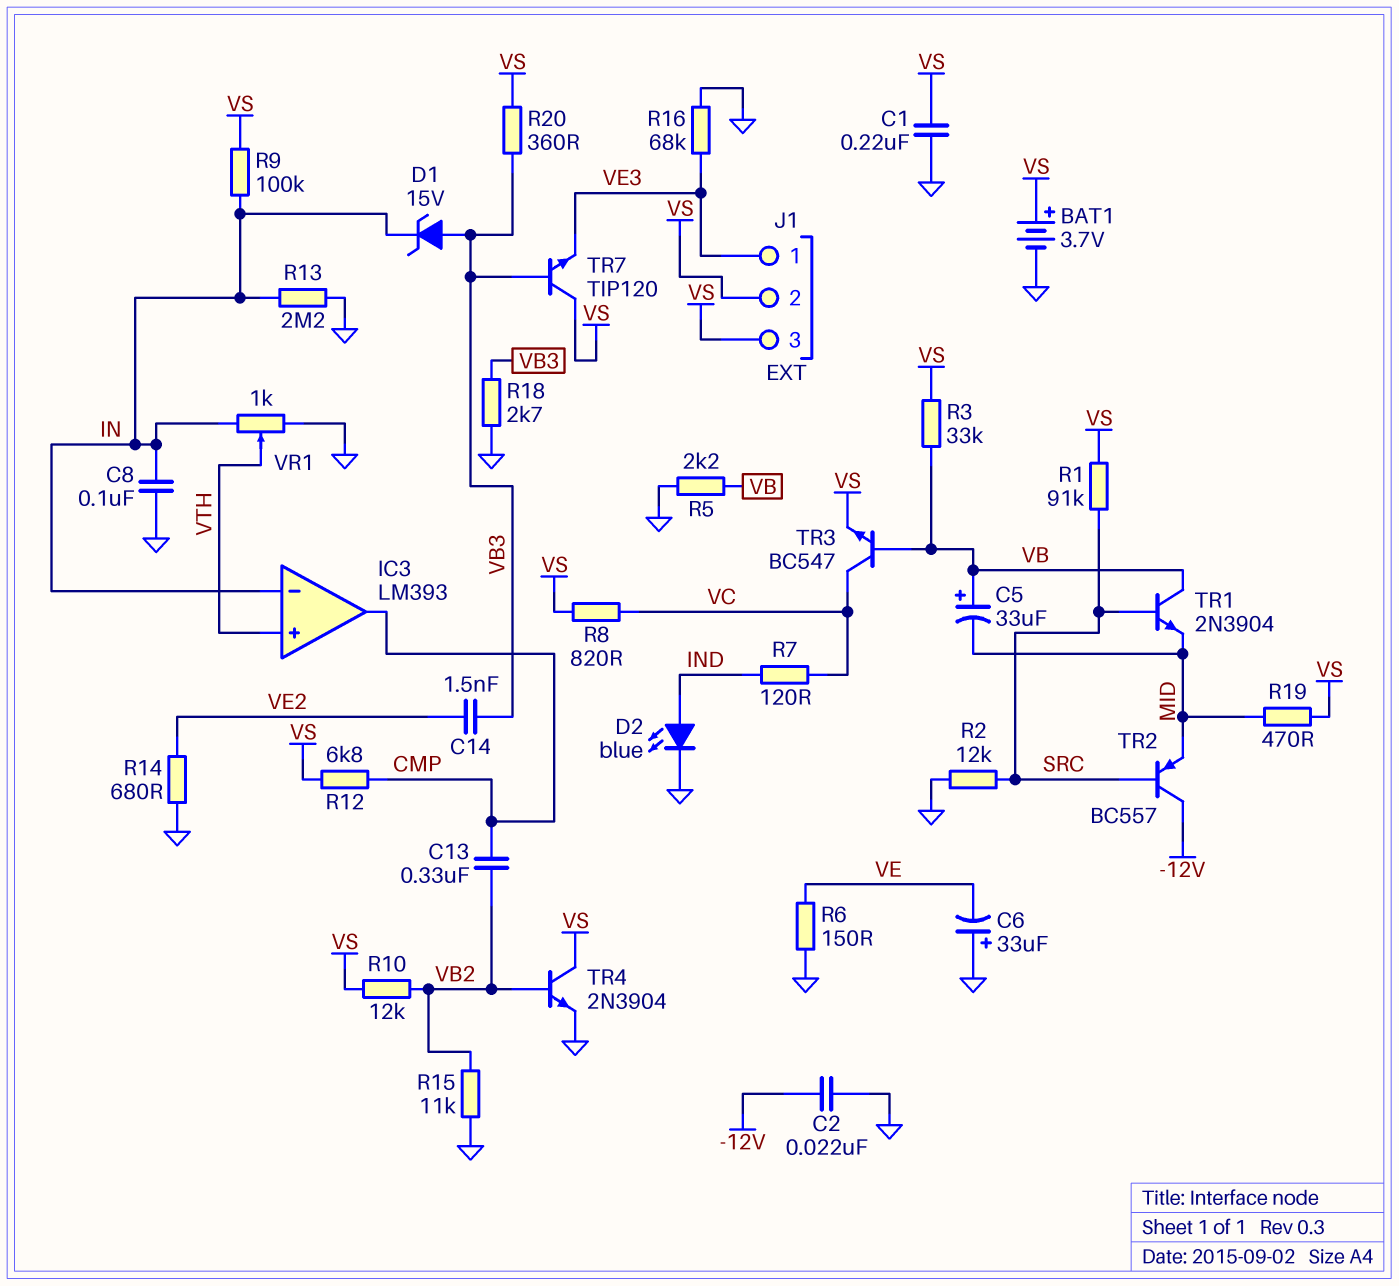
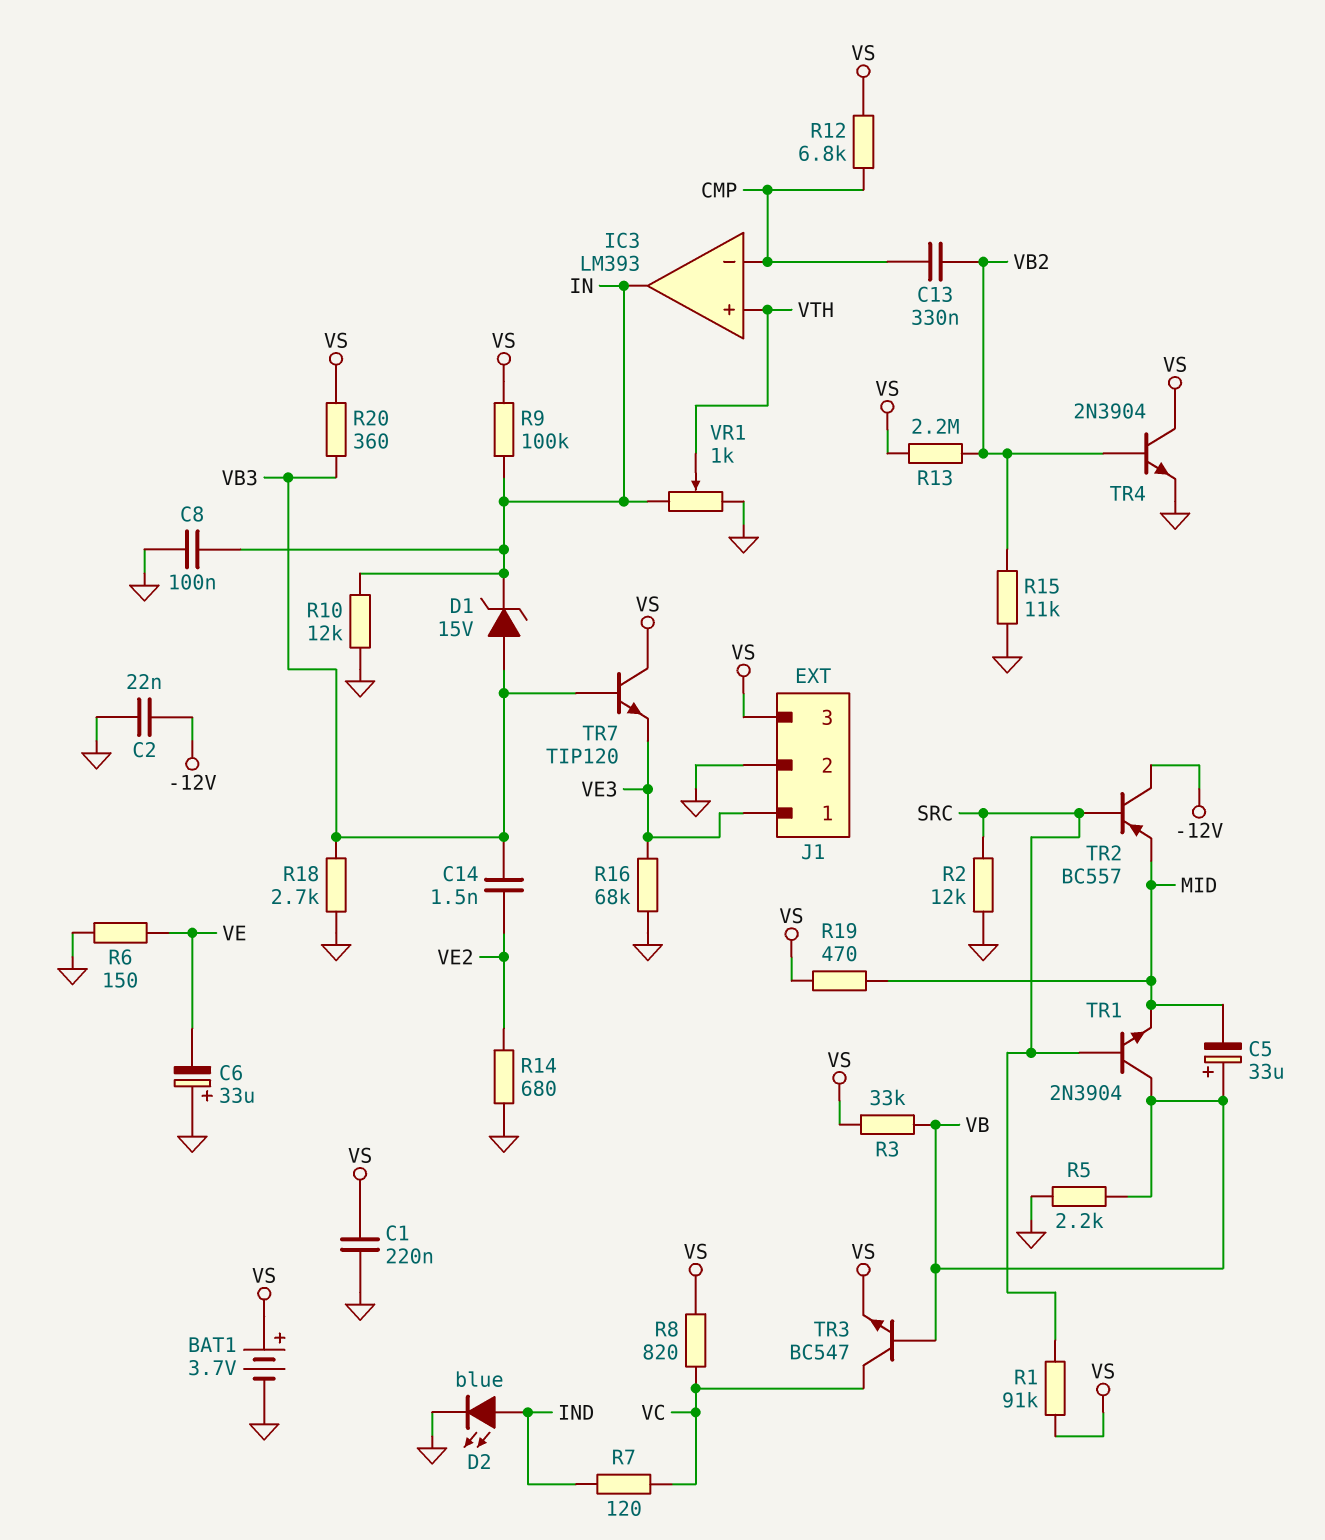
IC3 pin in-: IN -> CMP
IC3 pin out: CMP -> IN
J1 pin 2: VS -> GND
R10: 12k (VB2, VS) -> 12k (GND, IN)
R13: 2.2M (GND, IN) -> 2.2M (VB2, VS)

